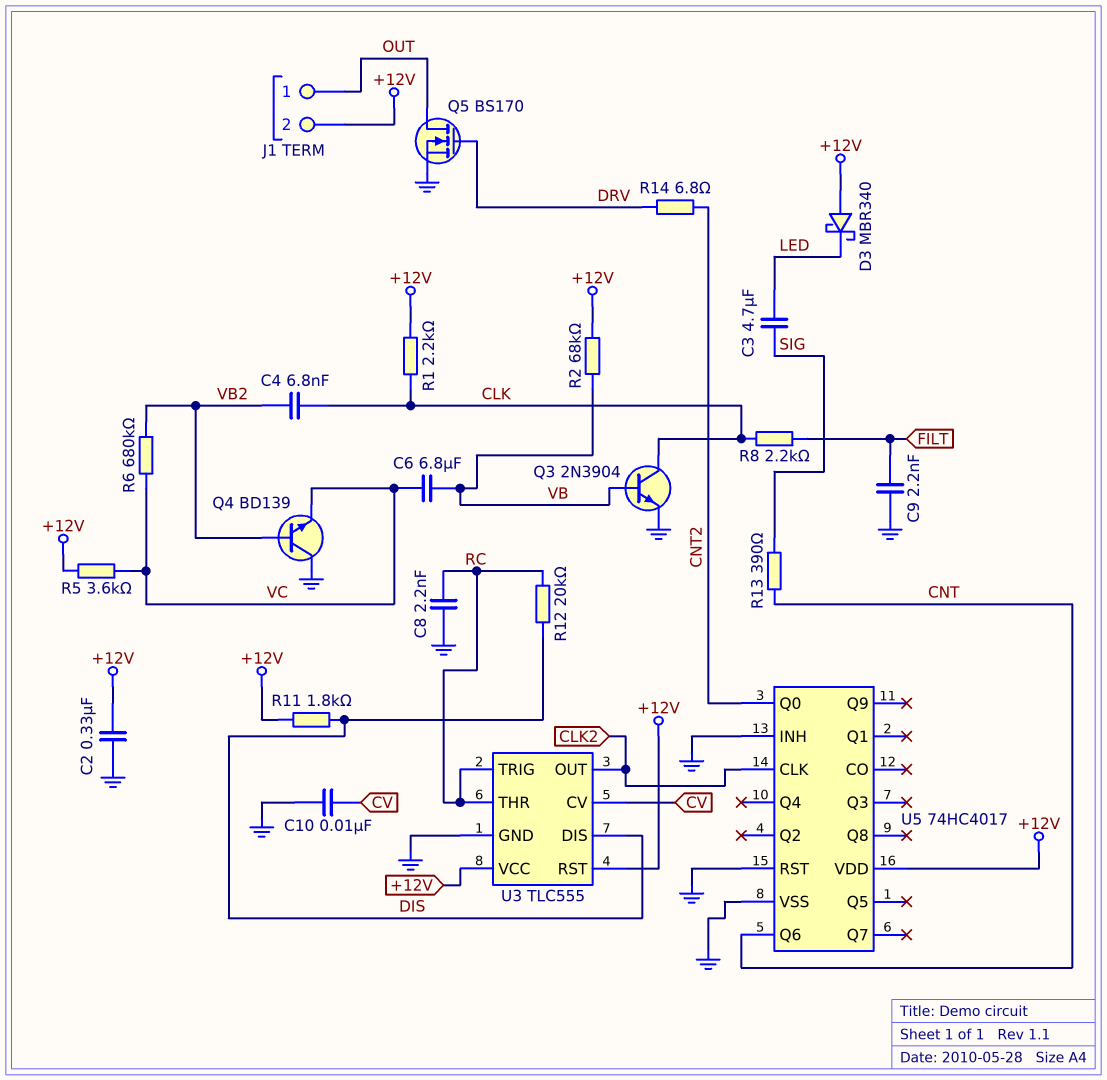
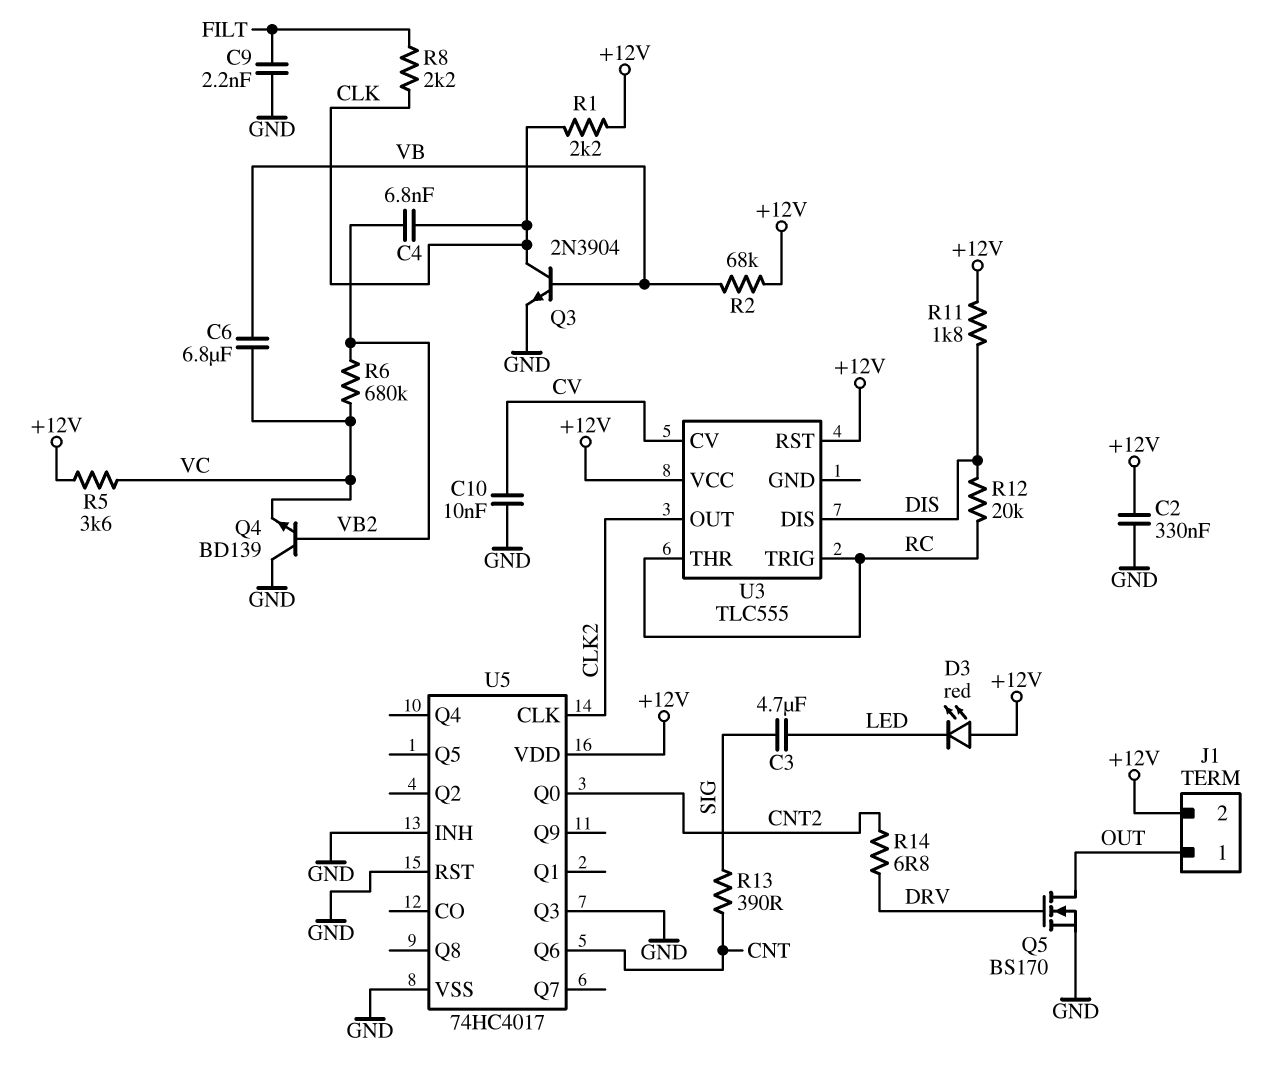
C8: 2.2nF (GND, RC) -> none
D3: schottky MBR340 (A +12V, K LED) -> LED red (A +12V, K LED)
U3 pin GND: GND -> none
U5 pin Q3: none -> GND

